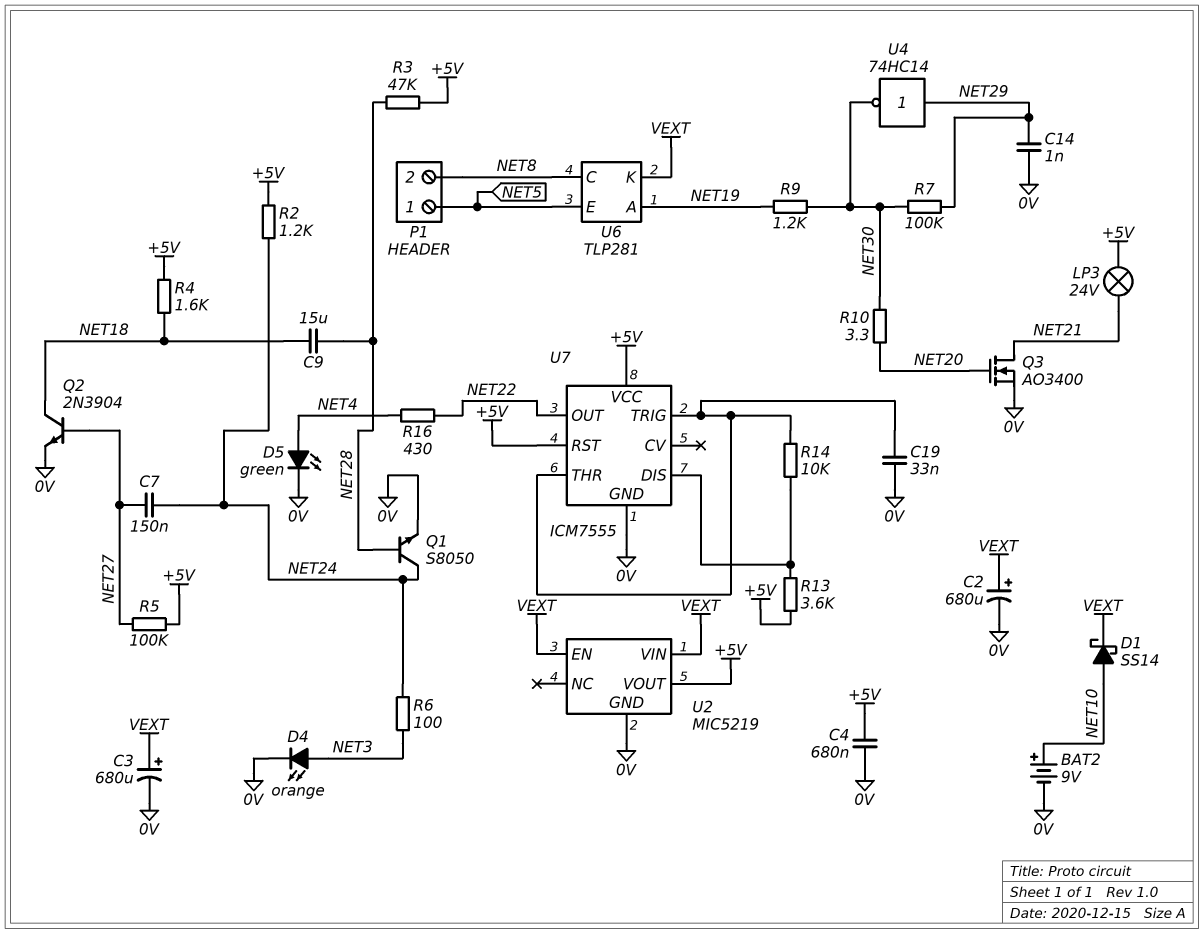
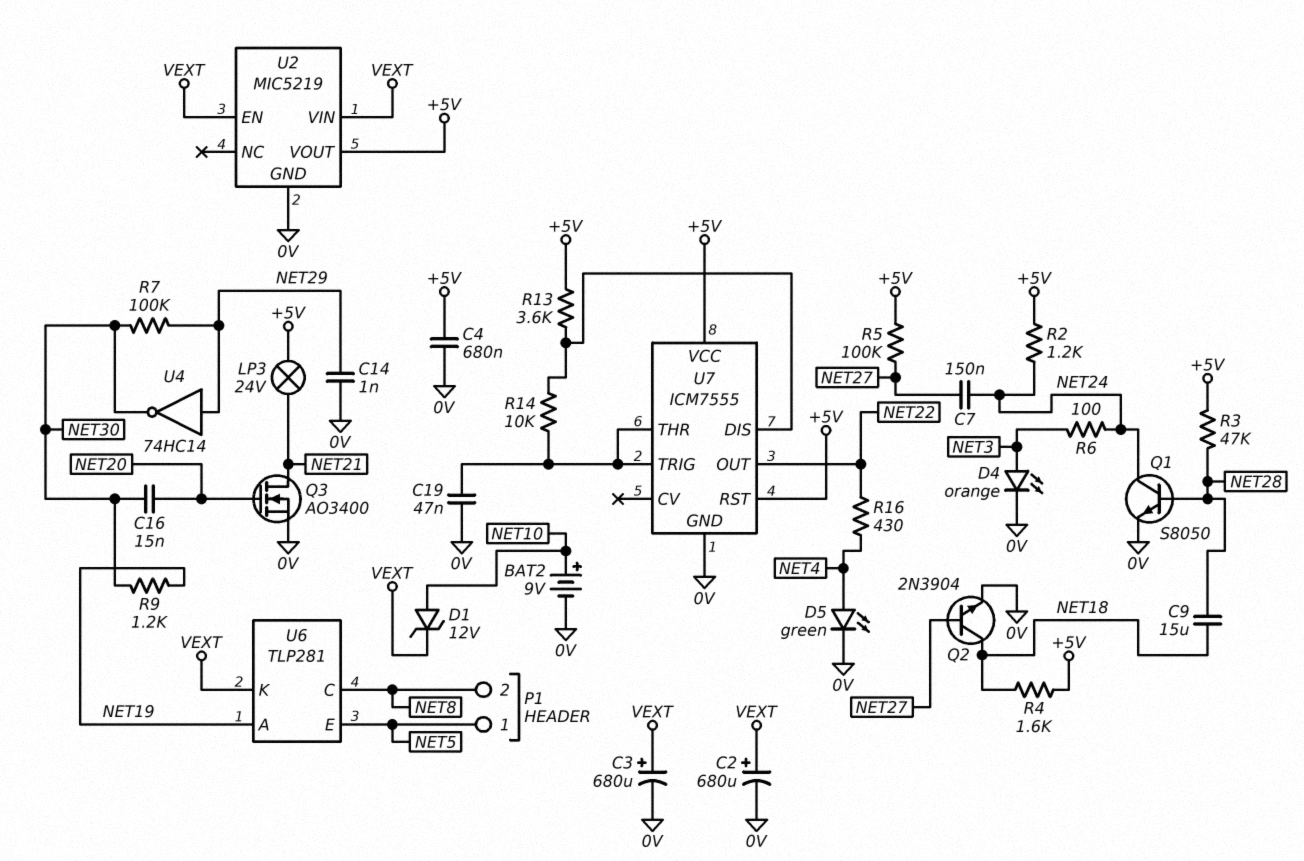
C16: none -> 15nF (NET20, NET30)
C19: 33nF (0V, U7/THR) -> 47nF (0V, U7/THR)
D1: schottky SS14 (A NET10, K VEXT) -> zener 12V (A NET10, K VEXT)
R10: 3.3 (NET20, NET30) -> none

